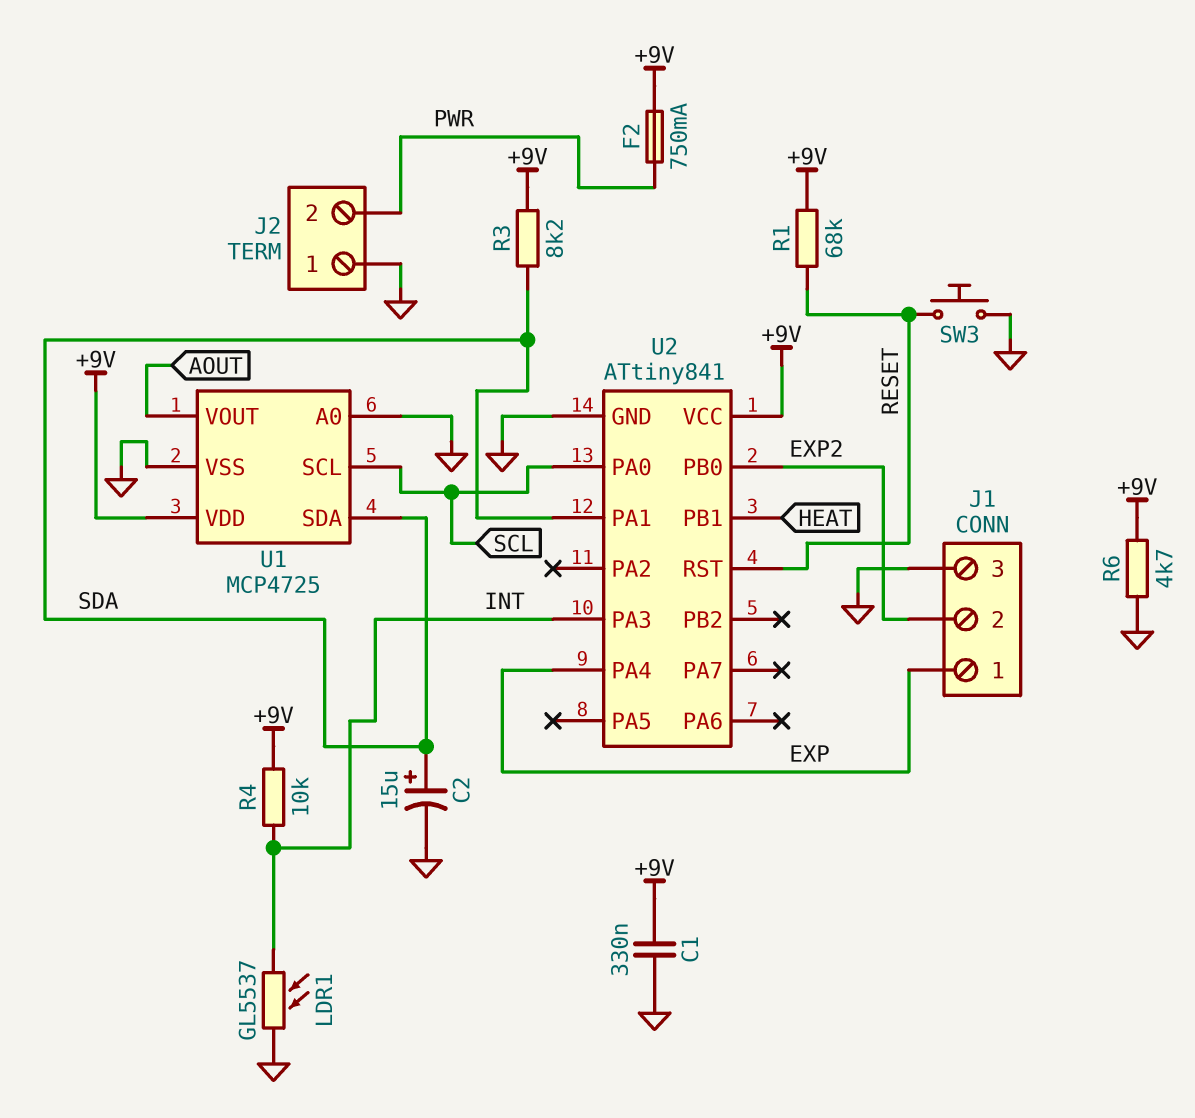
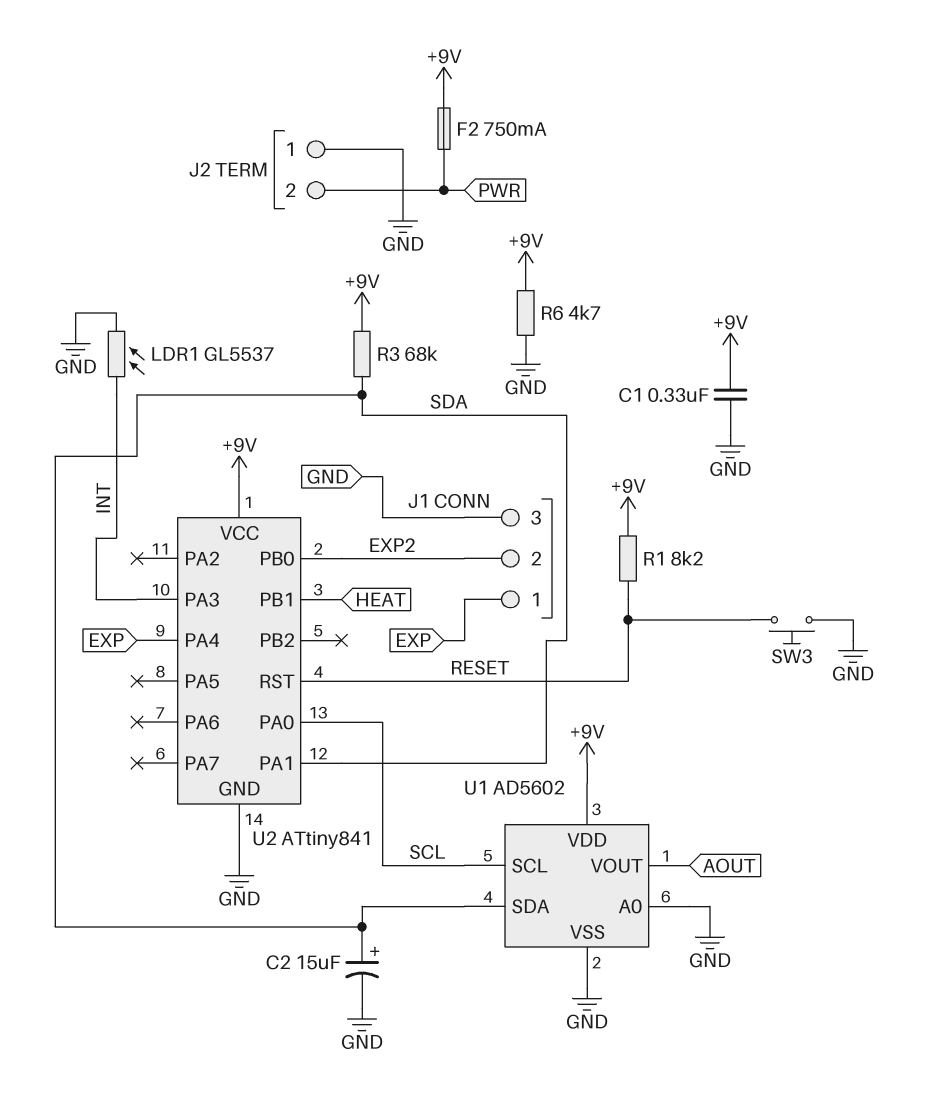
R1: 68k (+9V, RESET) -> 8.2k (+9V, RESET)
R3: 8.2k (+9V, SDA) -> 68k (+9V, SDA)
R4: 10k (+9V, INT) -> none
U1: MCP4725 -> AD5602

